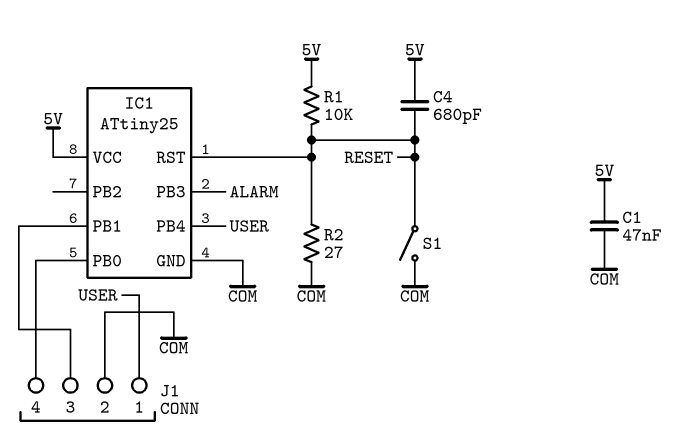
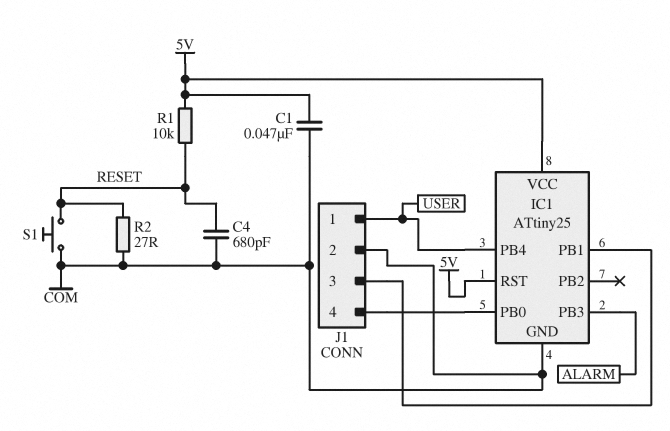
C4: 680pF (5V, RESET) -> 680pF (COM, RESET)
IC1 pin RST: RESET -> 5V
S1: switch (COM, RESET) -> button (COM, RESET)

